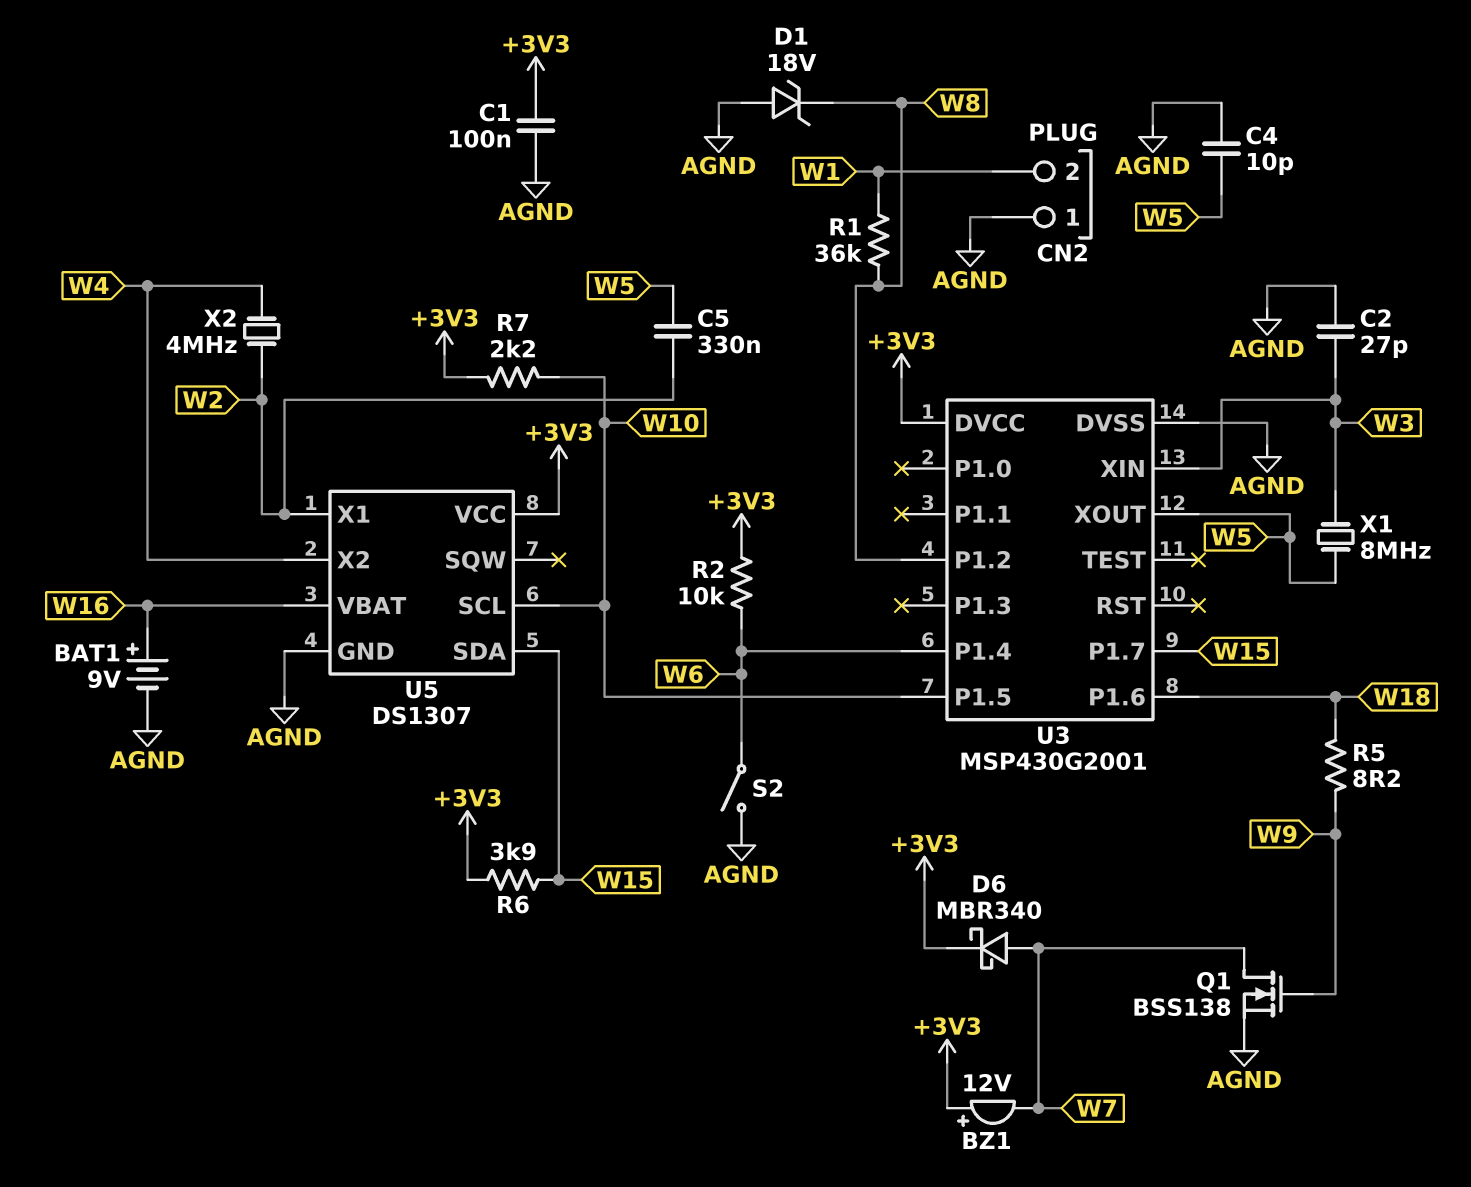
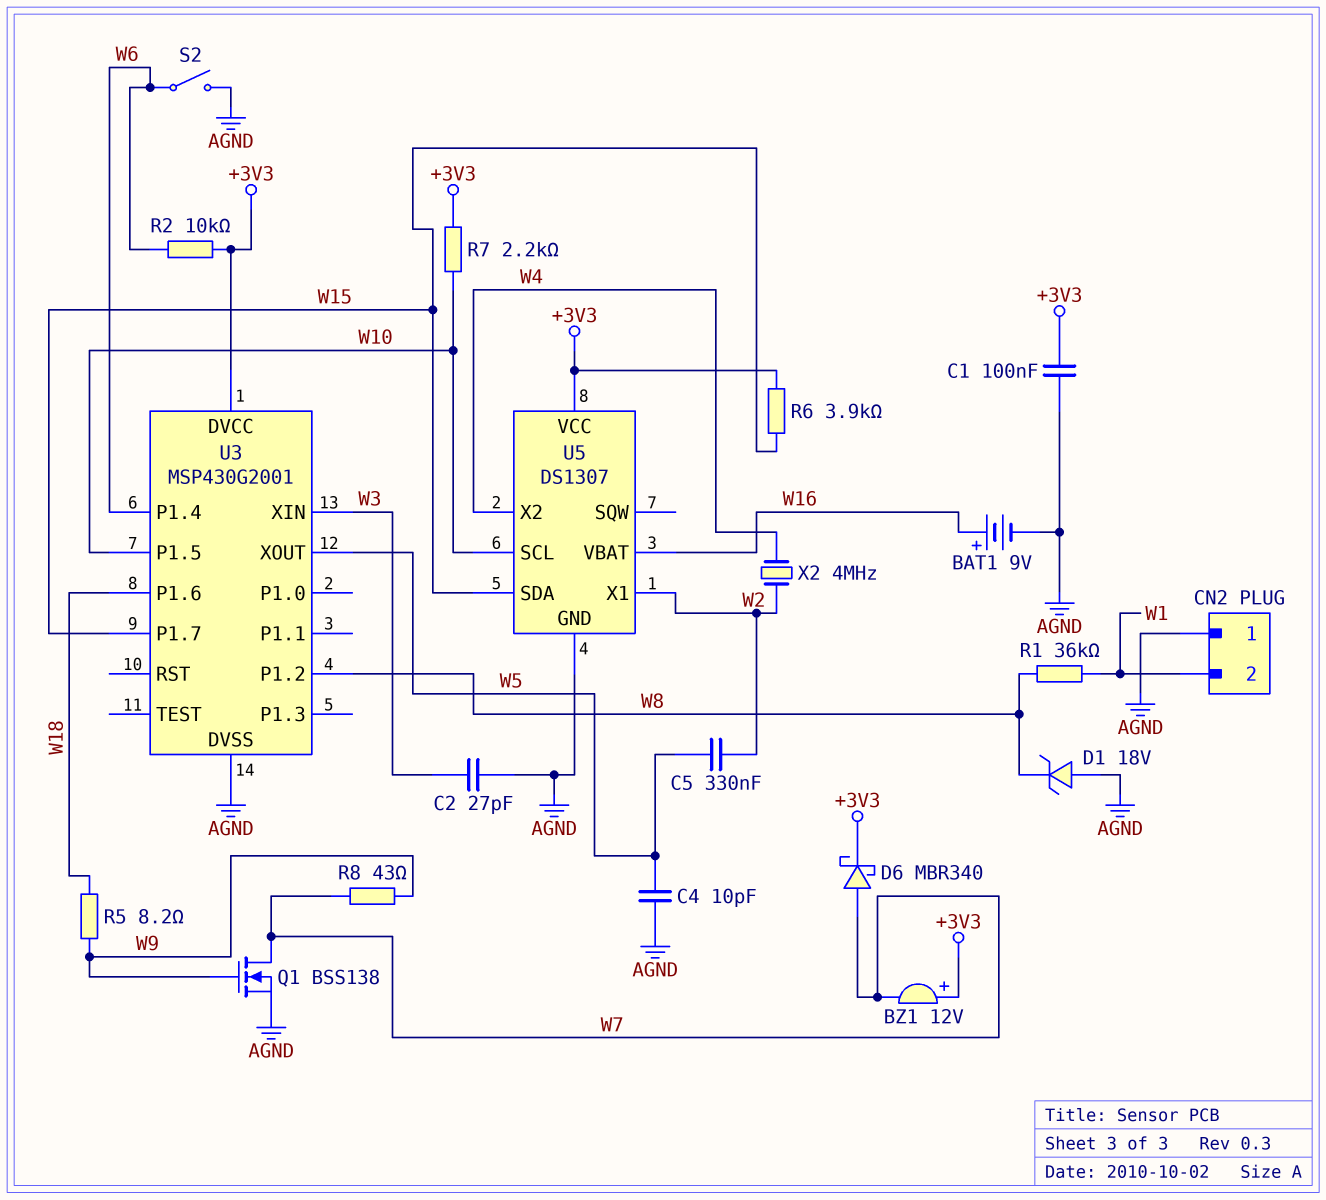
R8: none -> 43 (W7, W9)
X1: 8MHz (W3, W5) -> none

